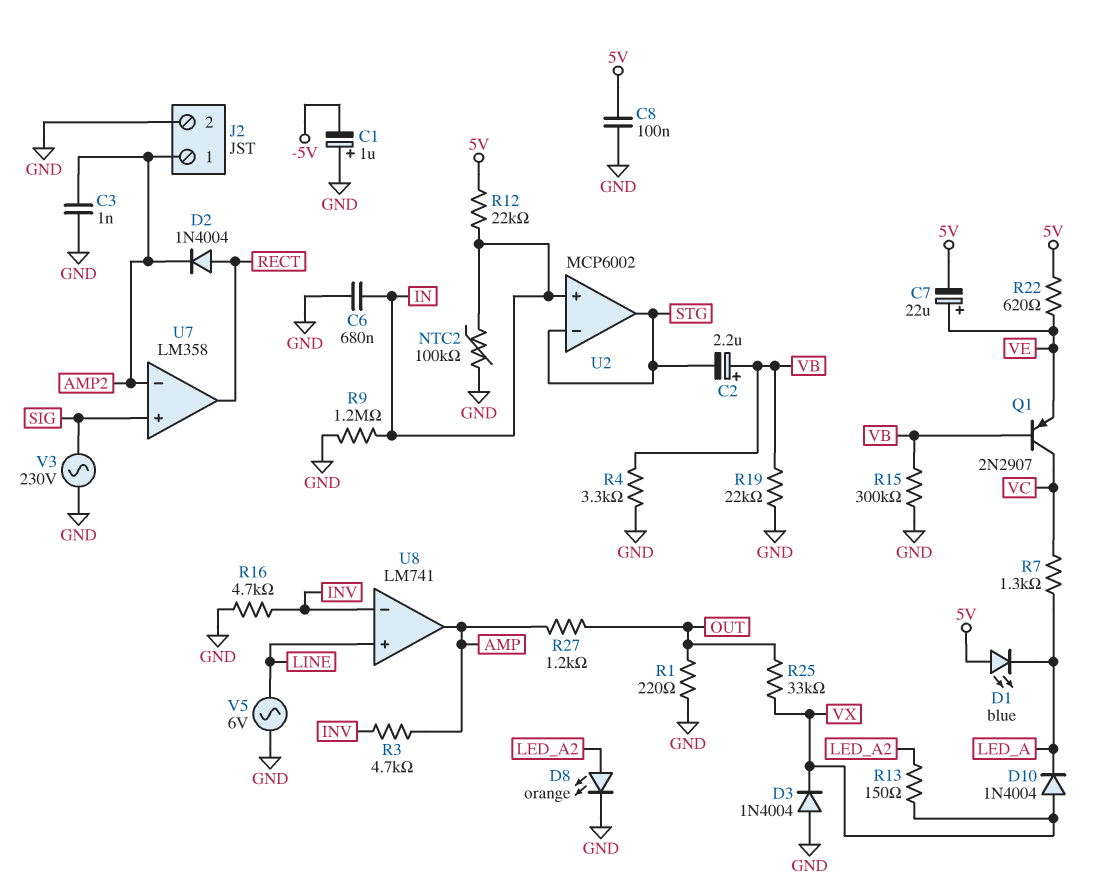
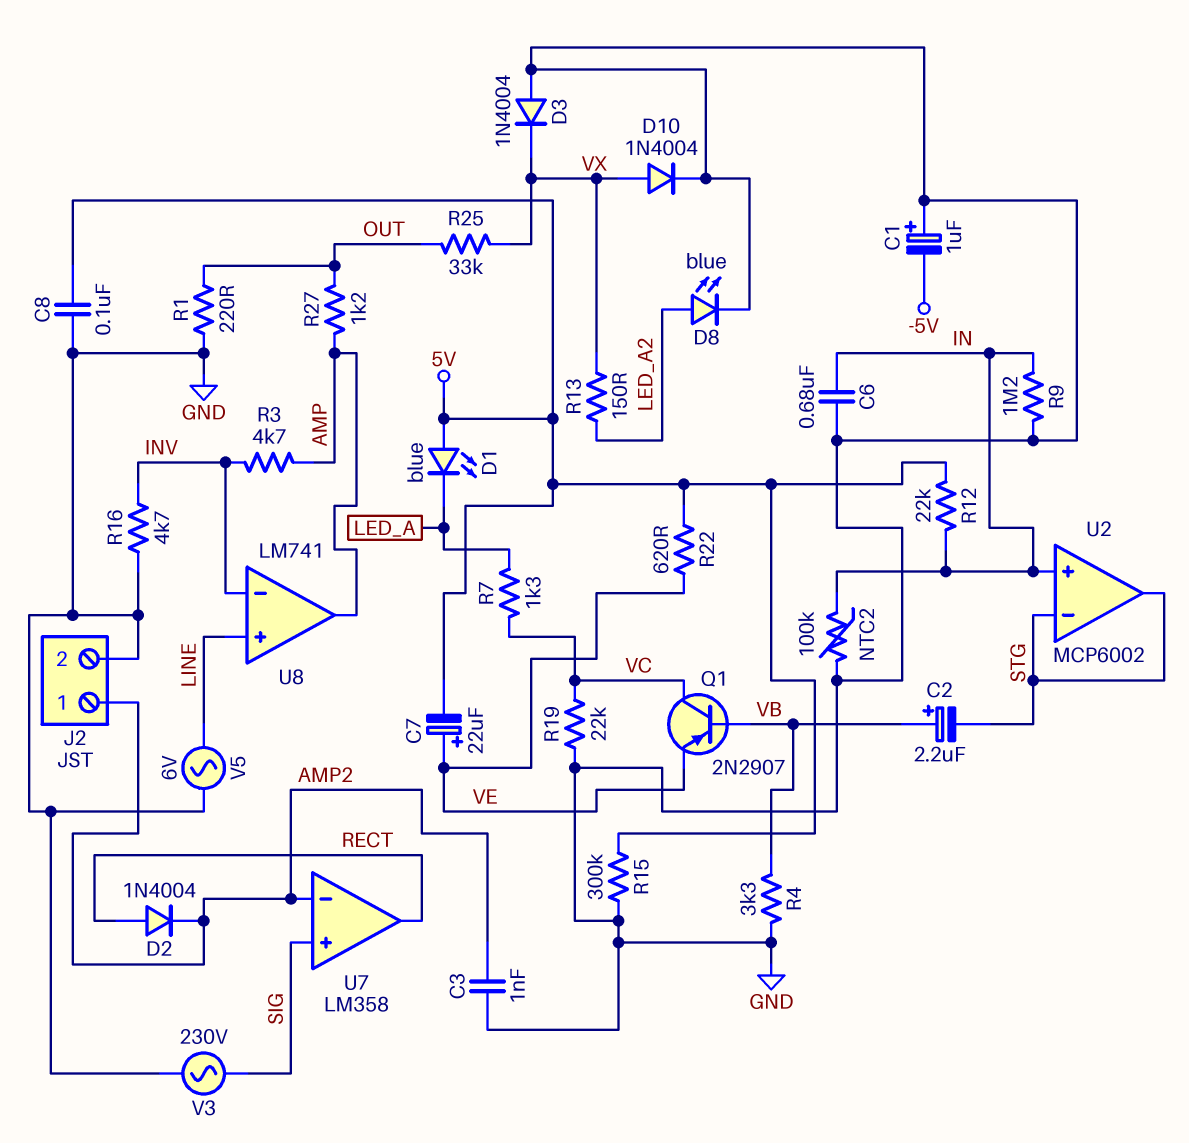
D8: LED orange (A LED_A2, K GND) -> LED blue (A LED_A2, K GND)
D10: diode 1N4004 (A VX, K LED_A) -> diode 1N4004 (A VX, K GND)
R15: 300k (GND, VB) -> 300k (5V, GND)
R19: 22k (GND, VB) -> 22k (GND, VC)

